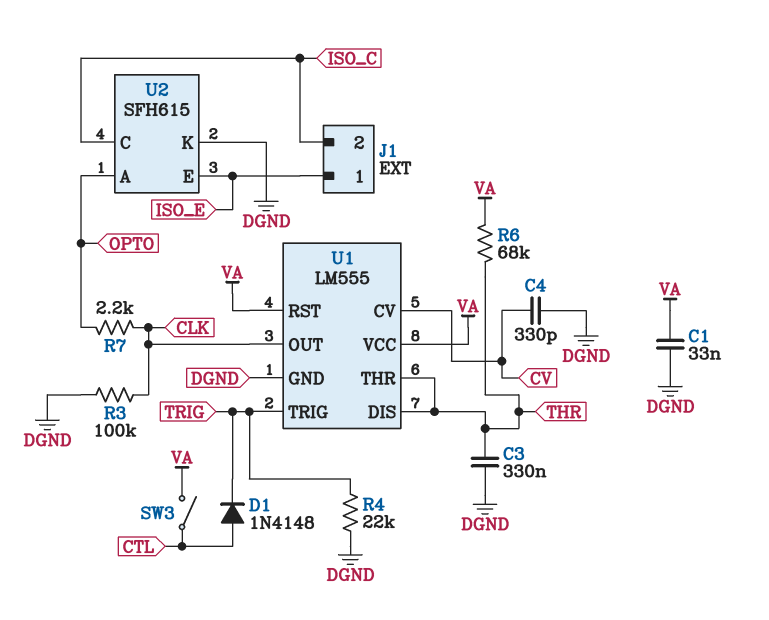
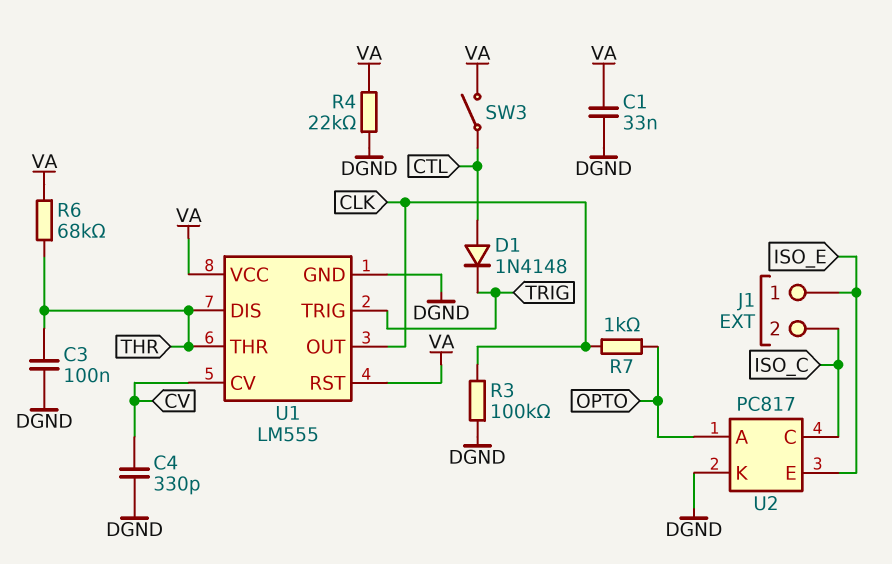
C3: 330nF (DGND, THR) -> 100nF (DGND, THR)
R4: 22k (DGND, TRIG) -> 22k (DGND, VA)
R7: 2.2k (CLK, OPTO) -> 1k (CLK, OPTO)
U2: SFH615 -> PC817

